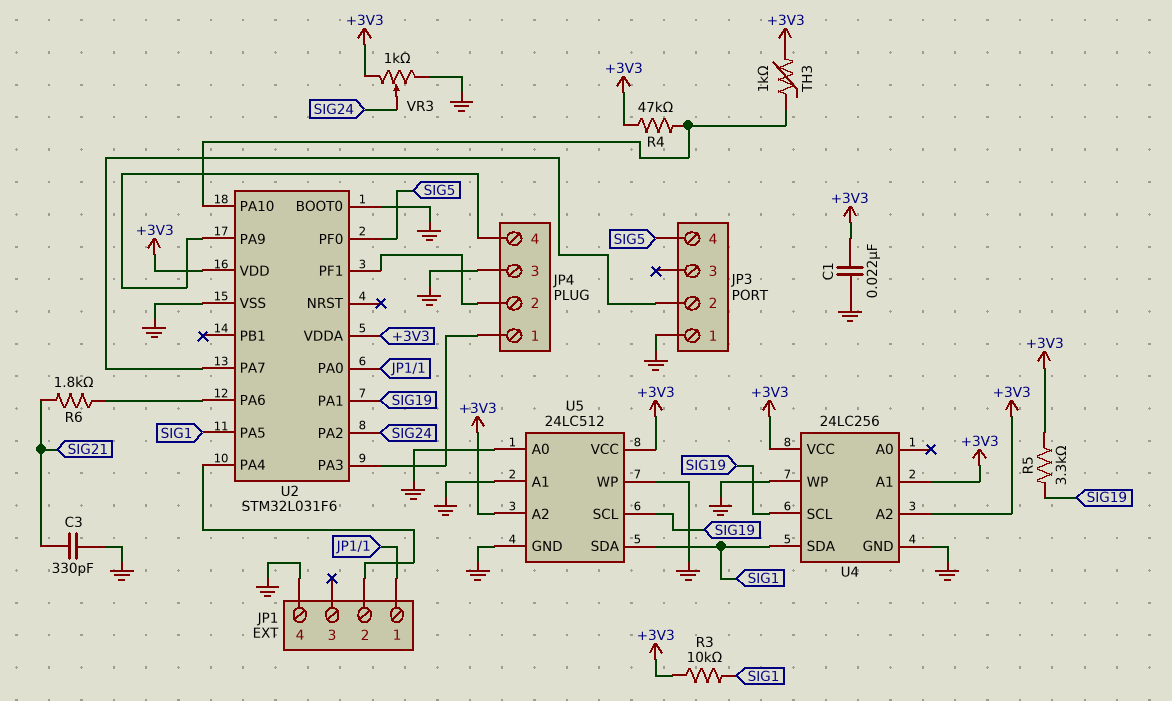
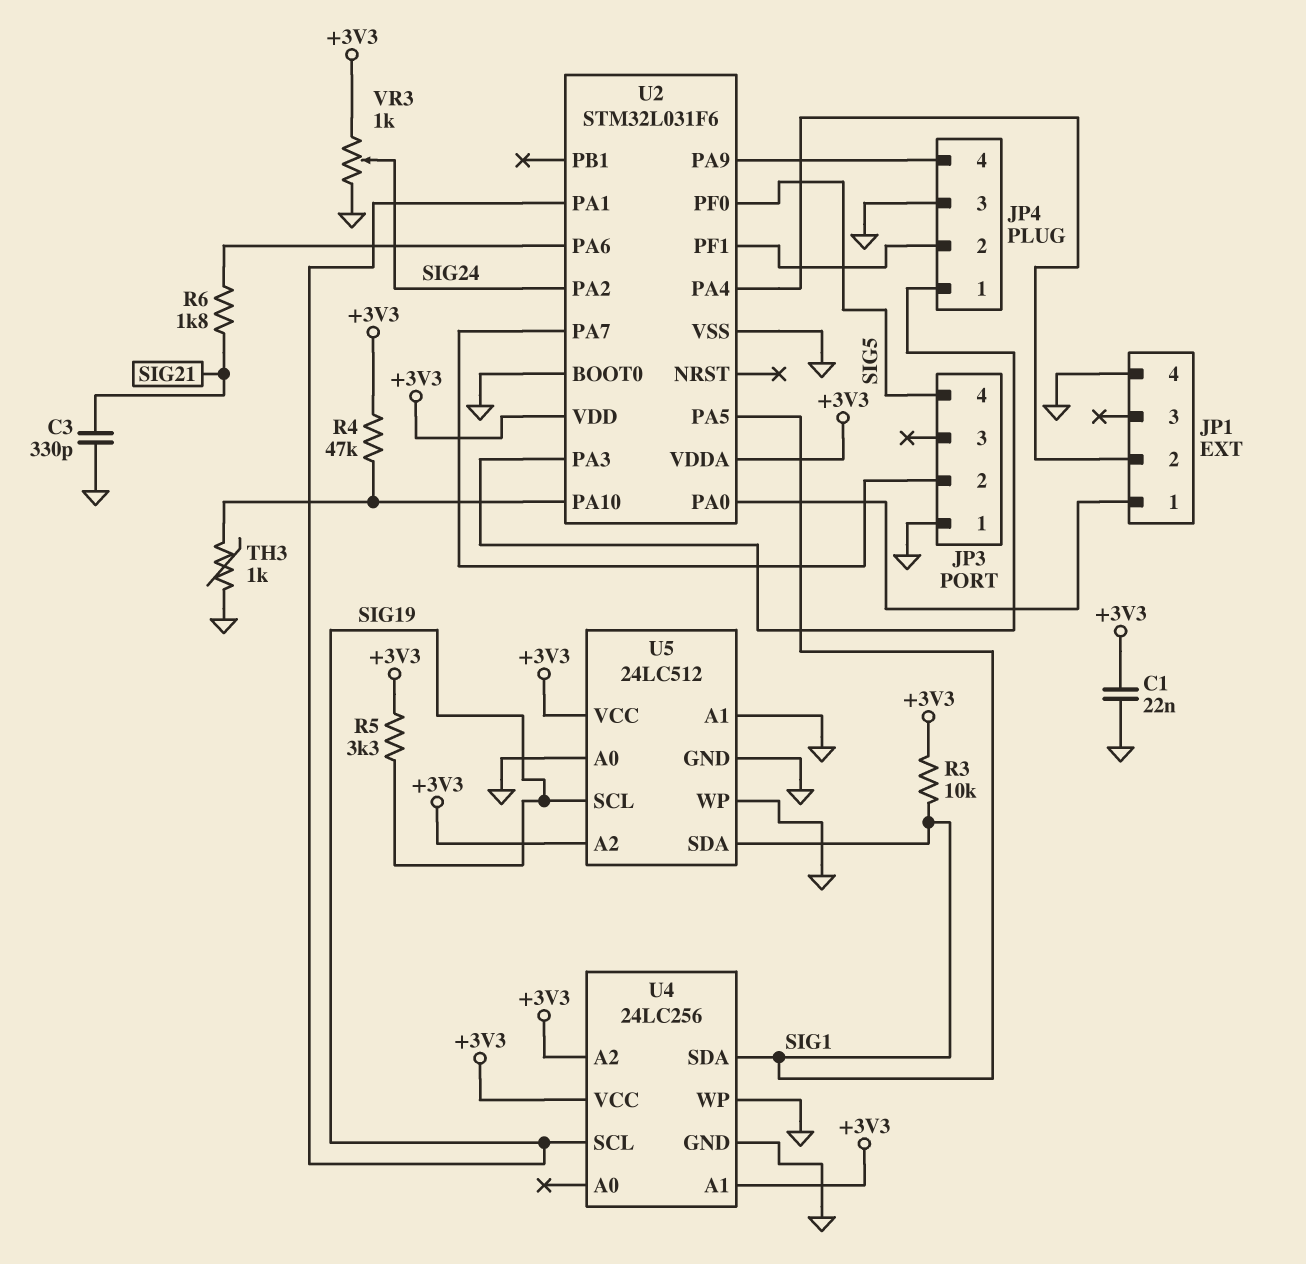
TH3: 1k (+3V3, U2/PA10) -> 1k (GND, U2/PA10)

